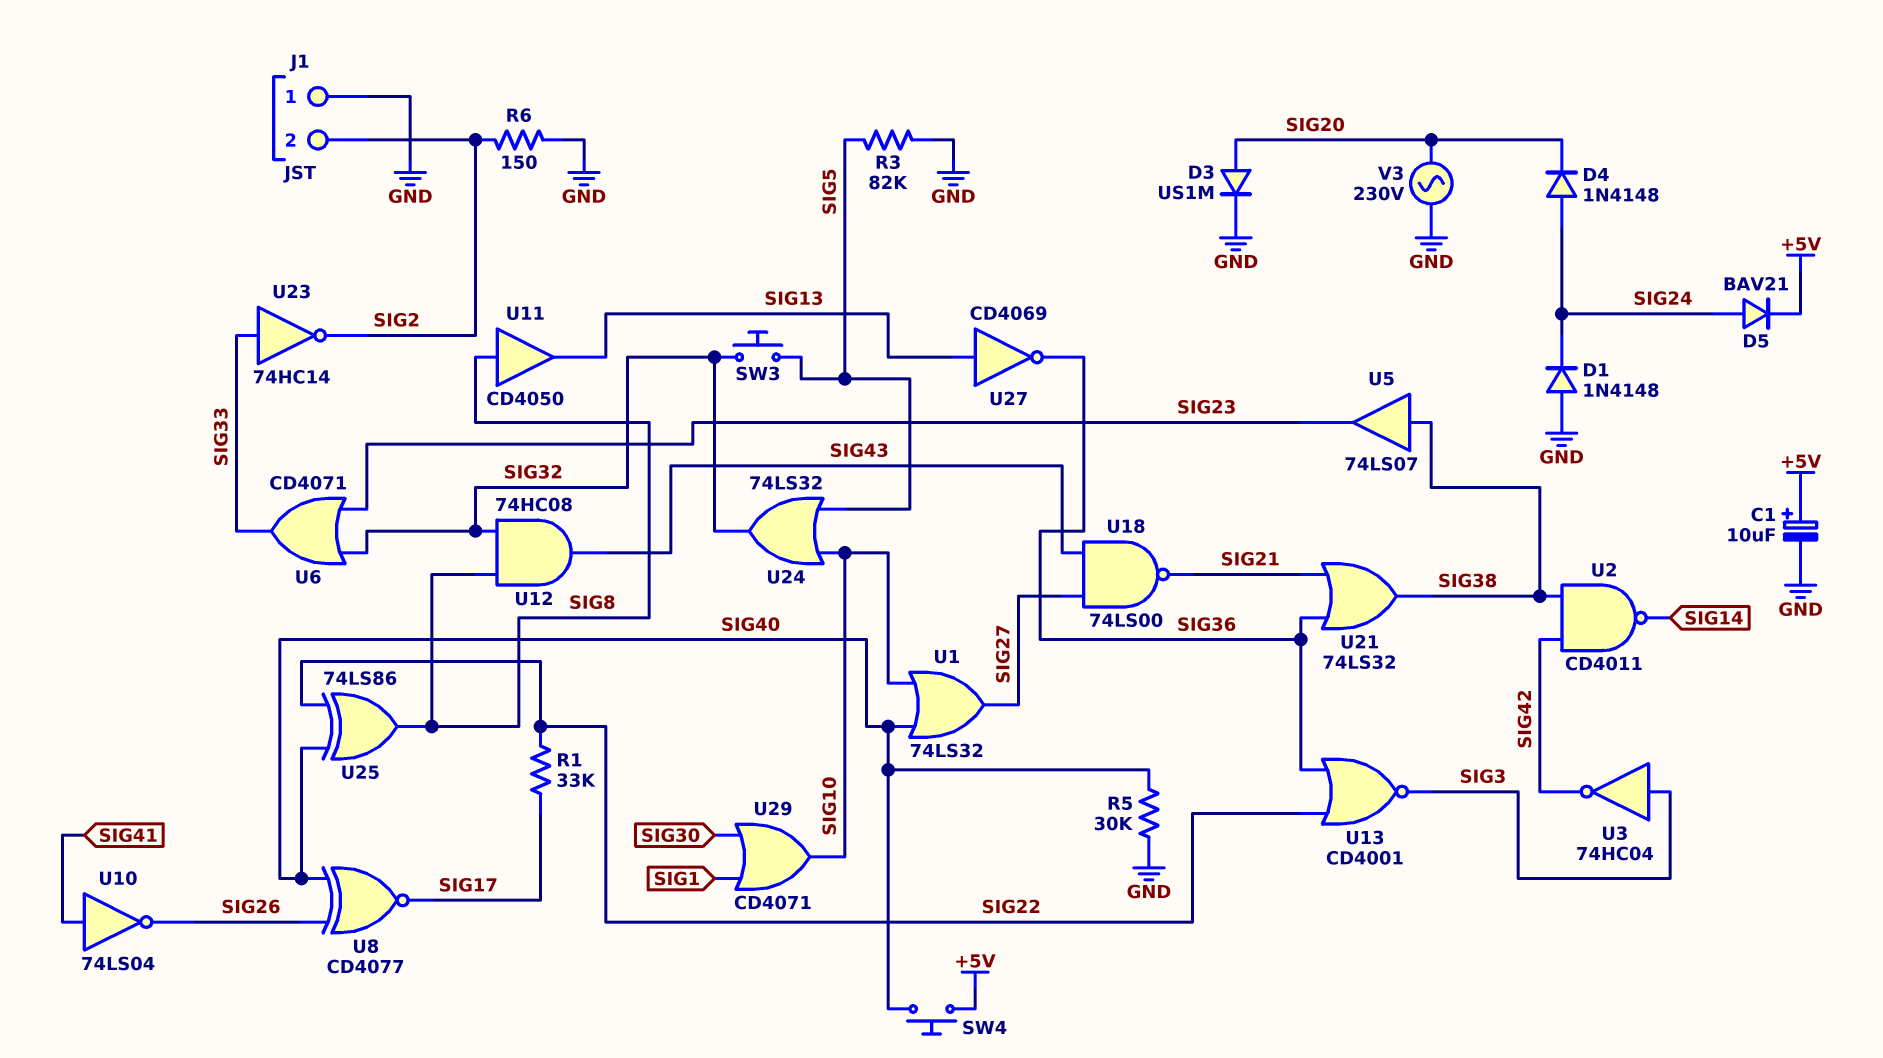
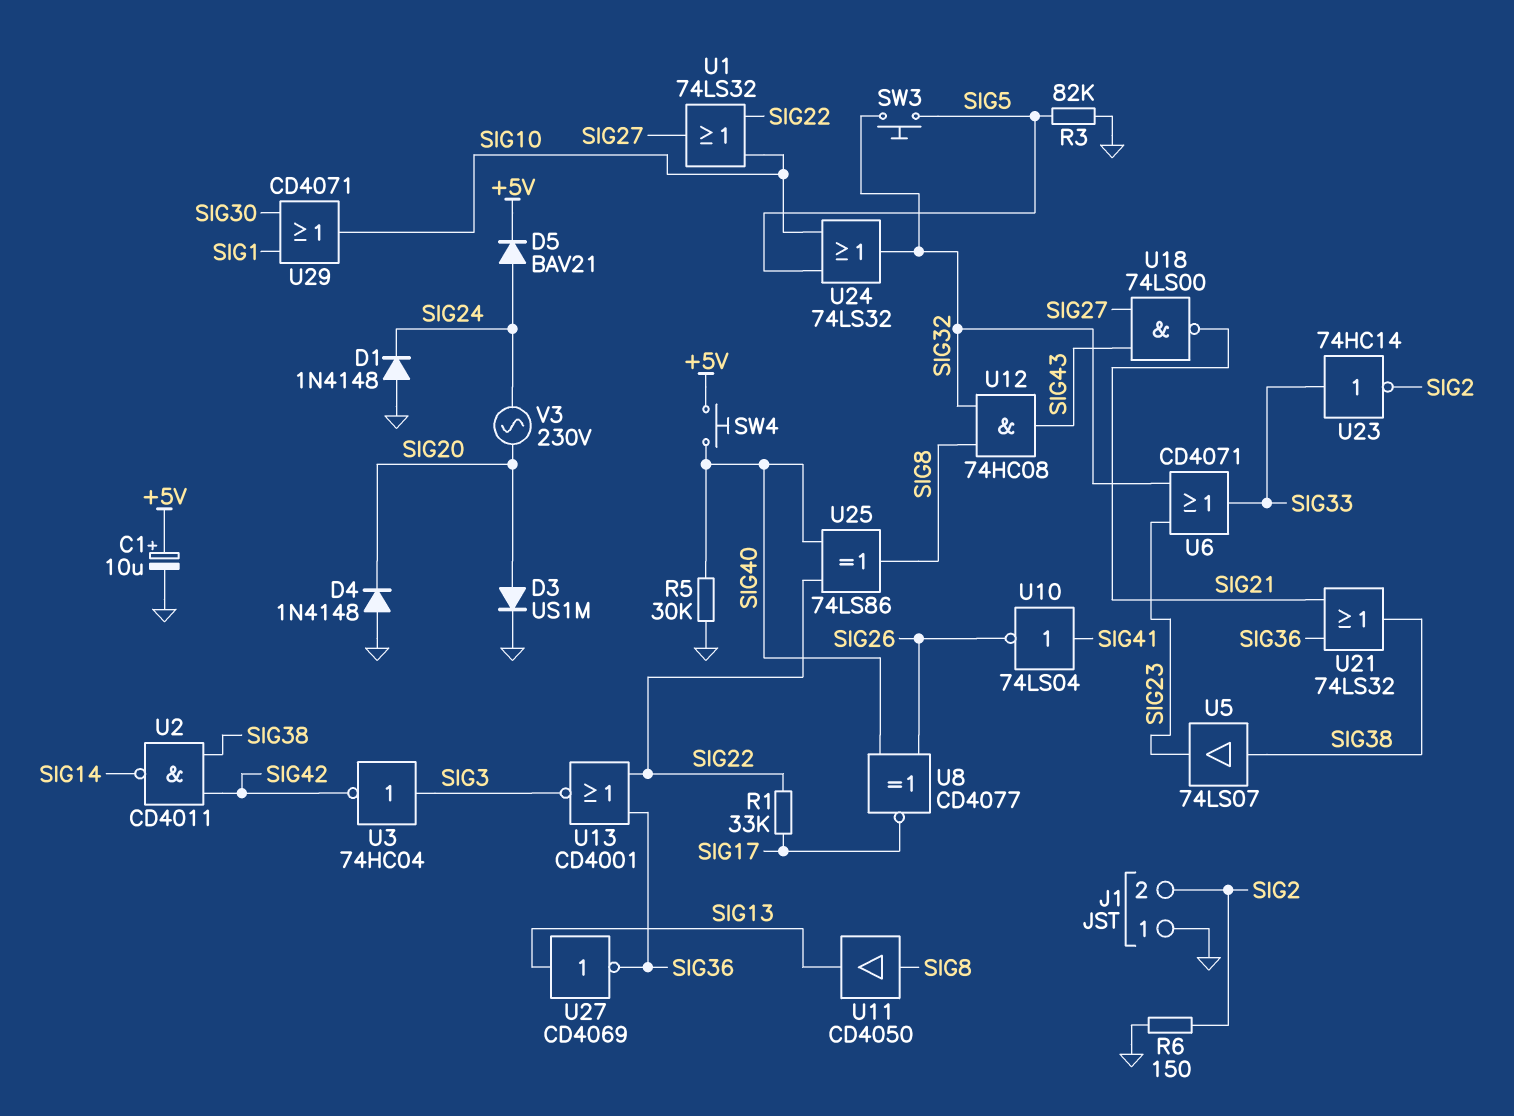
D4: diode 1N4148 (A SIG24, K SIG20) -> diode 1N4148 (A GND, K SIG20)
U1: OR 74LS32 (in SIG10, in SIG40, out SIG27) -> OR 74LS32 (in SIG10, in SIG22, out SIG27)
V3: AC 230V (GND, SIG20) -> AC 230V (SIG20, SIG24)

